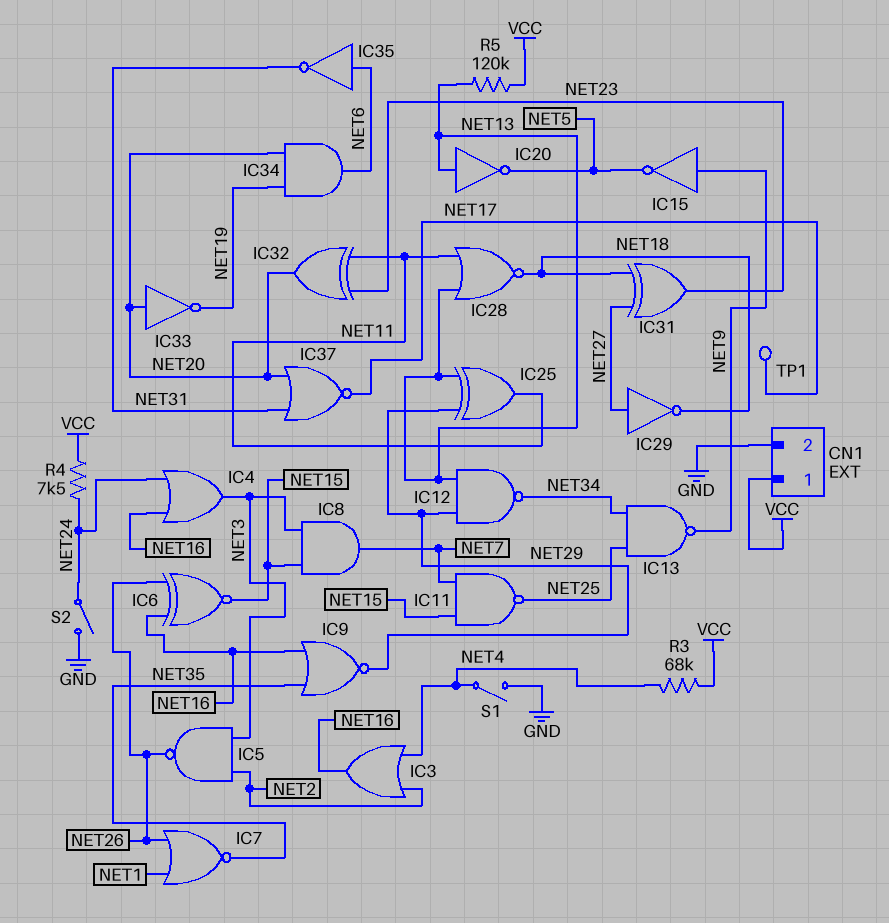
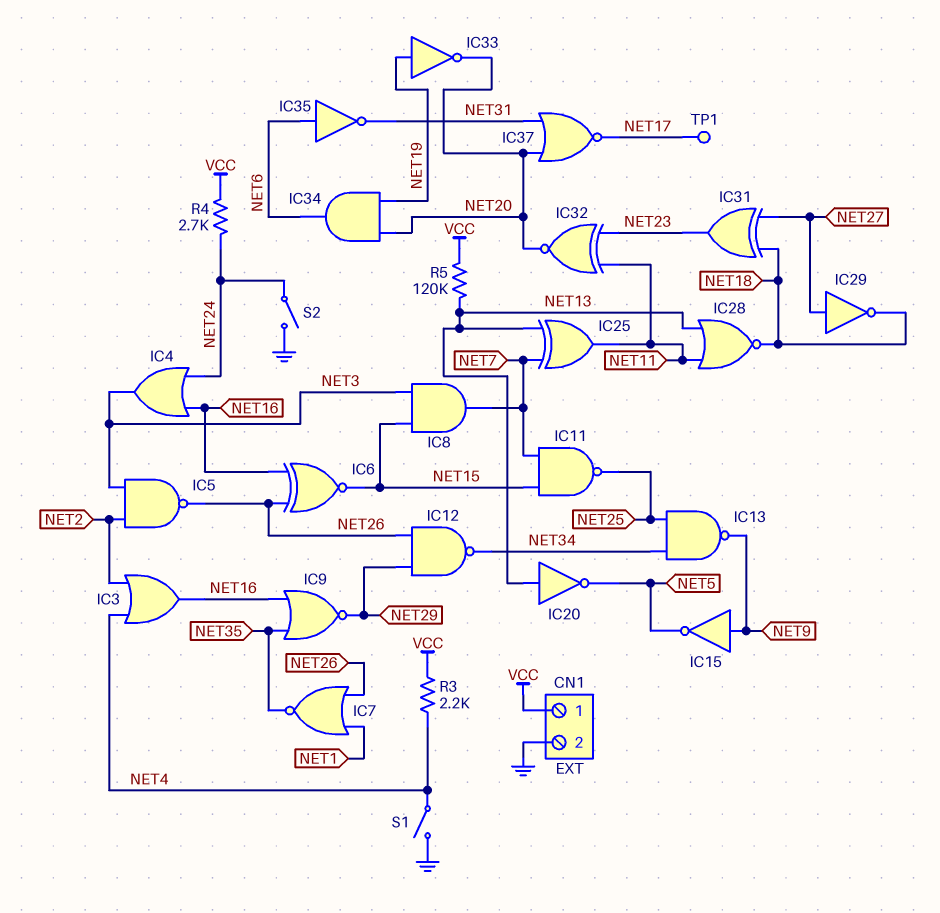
IC12: NAND (in NET13, in NET29, out NET34) -> NAND (in NET26, in NET29, out NET34)
IC25: XOR (in NET13, in NET29, out NET11) -> XOR (in NET7, in NET13, out NET11)
IC32: XOR (in NET11, in NET23, out NET20) -> XNOR (in NET11, in NET23, out NET20)
IC33: NOT (in NET20, out NET19) -> NOT (in NET19, out NET20)
R3: 68k (NET4, VCC) -> 2.2k (NET4, VCC)
R4: 7.5k (NET24, VCC) -> 2.7k (NET24, VCC)

